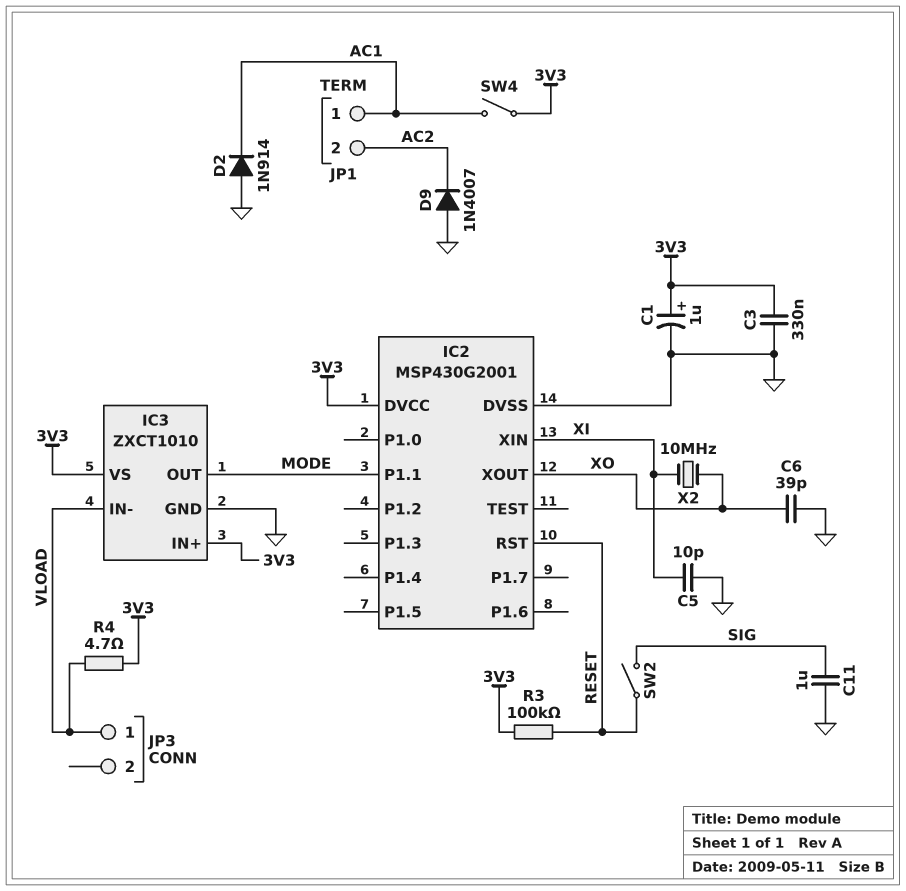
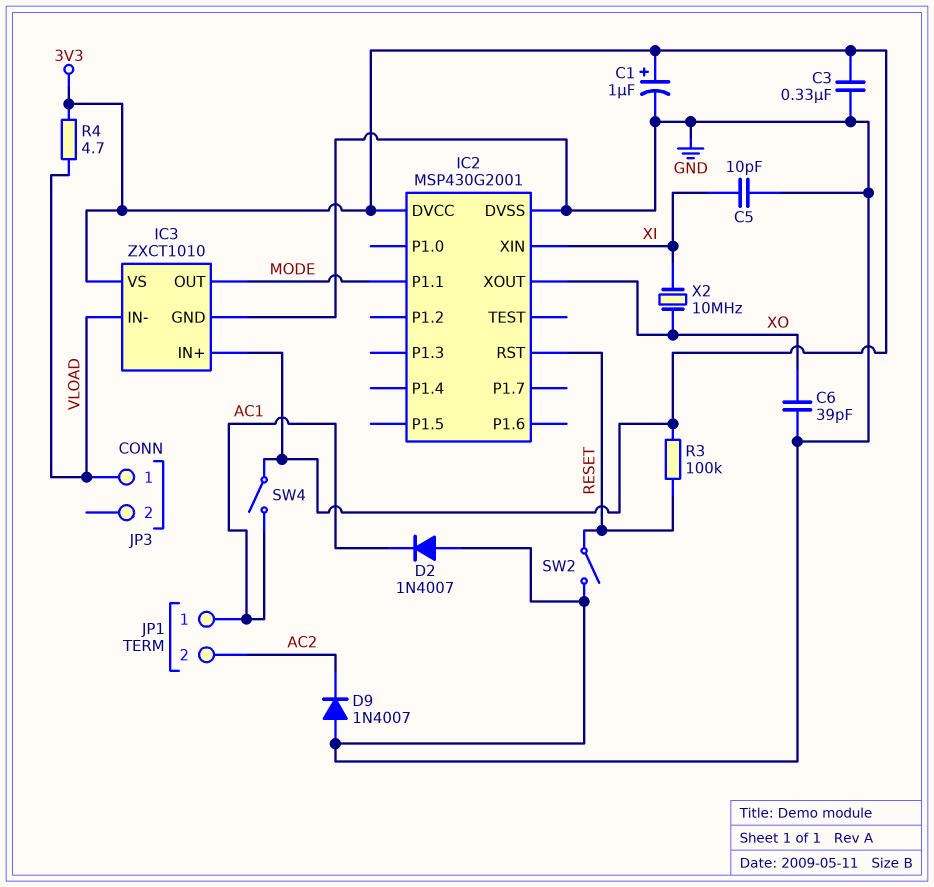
C11: 1uF (GND, SIG) -> none
D2: diode 1N914 (A GND, K AC1) -> diode 1N4007 (A GND, K AC1)
SW2: switch (RESET, SIG) -> switch (GND, RESET)

